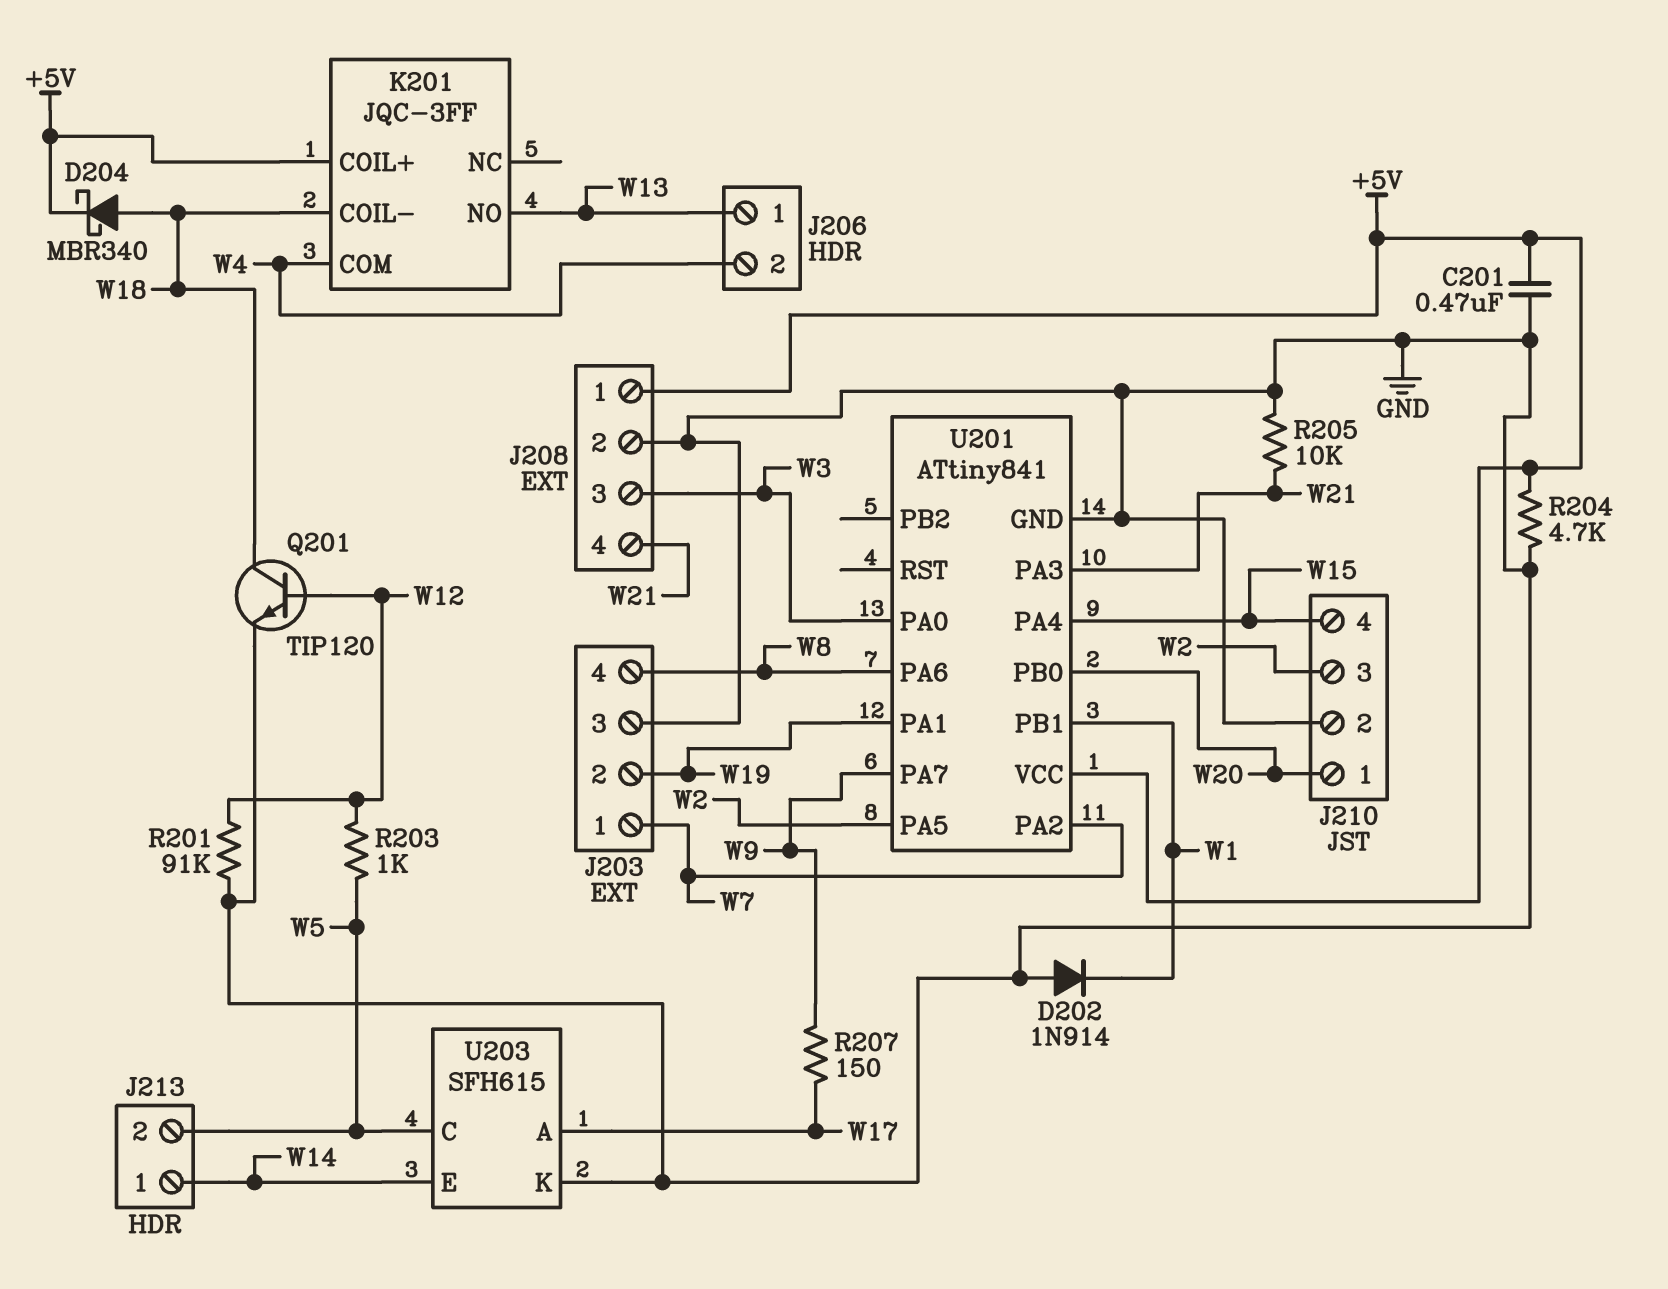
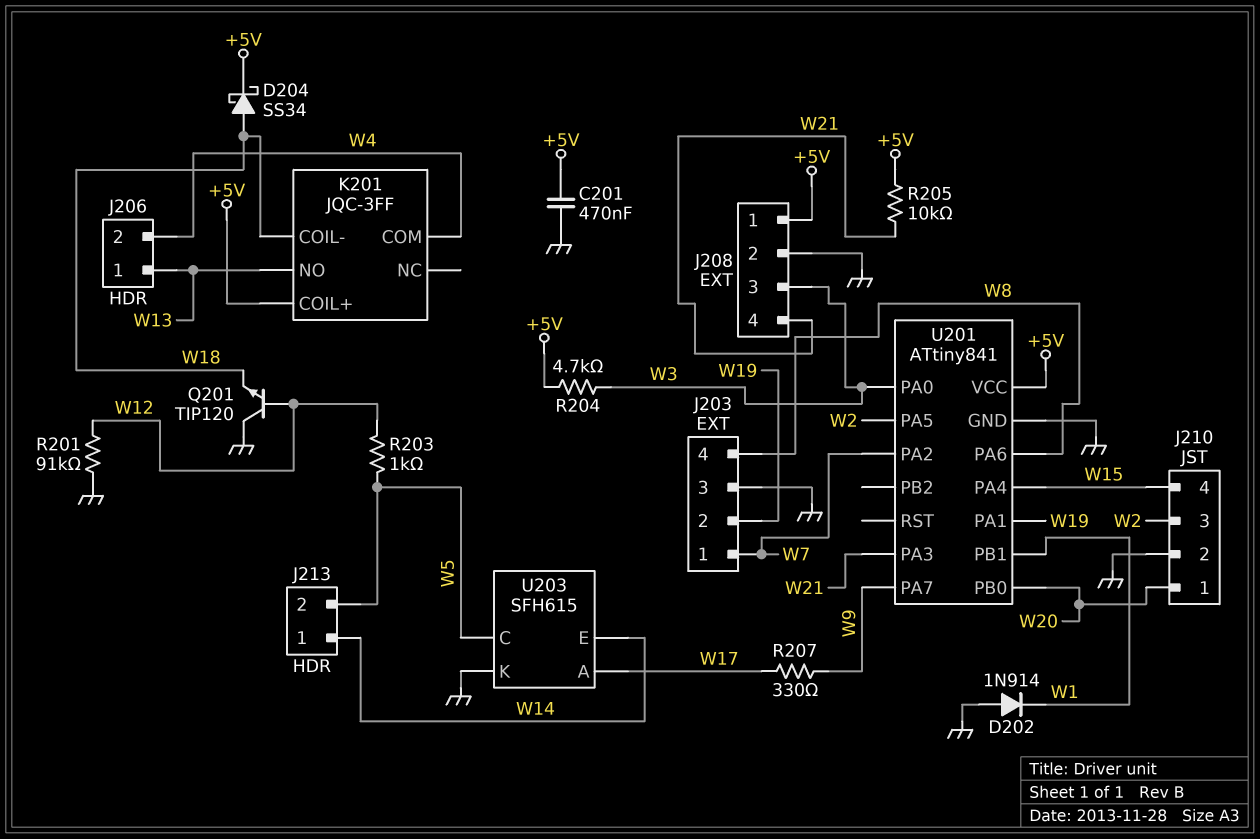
D204: schottky MBR340 (A W18, K +5V) -> schottky SS34 (A W18, K +5V)
Q201: NPN TIP120 (B W12, C W18, E GND) -> NPN TIP120 (B W12, C GND, E W18)
R204: 4.7k (+5V, GND) -> 4.7k (+5V, W3)
R205: 10k (GND, W21) -> 10k (+5V, W21)
R207: 150 (W9, W17) -> 330 (W9, W17)

